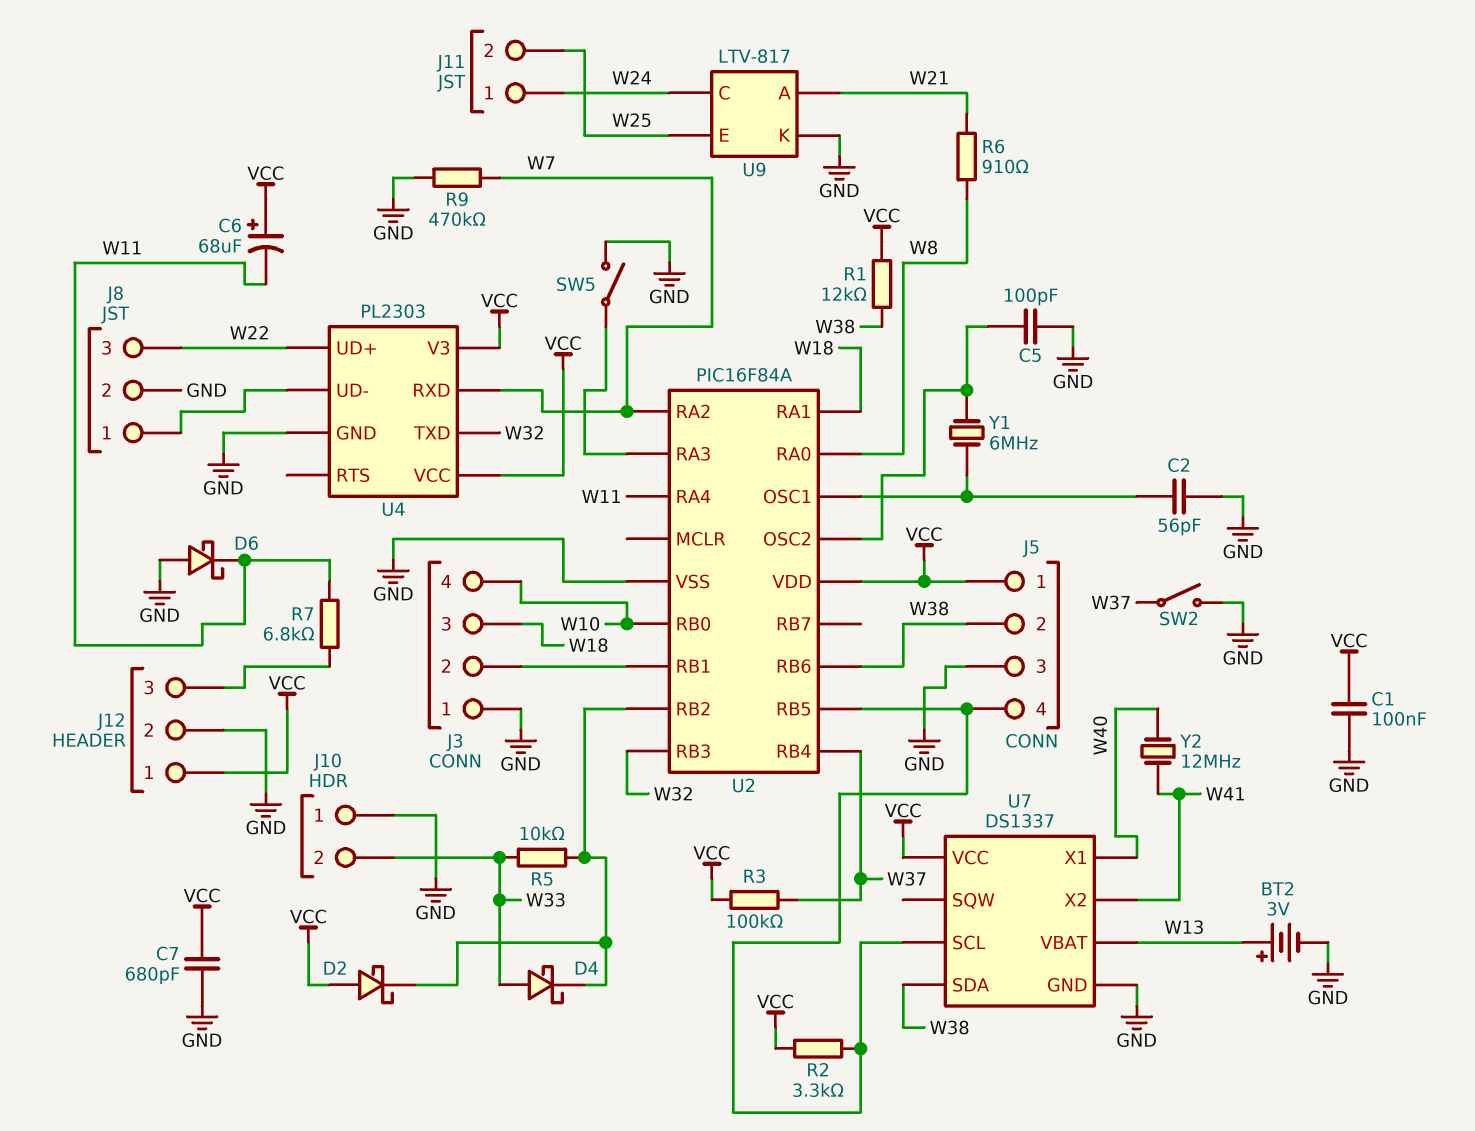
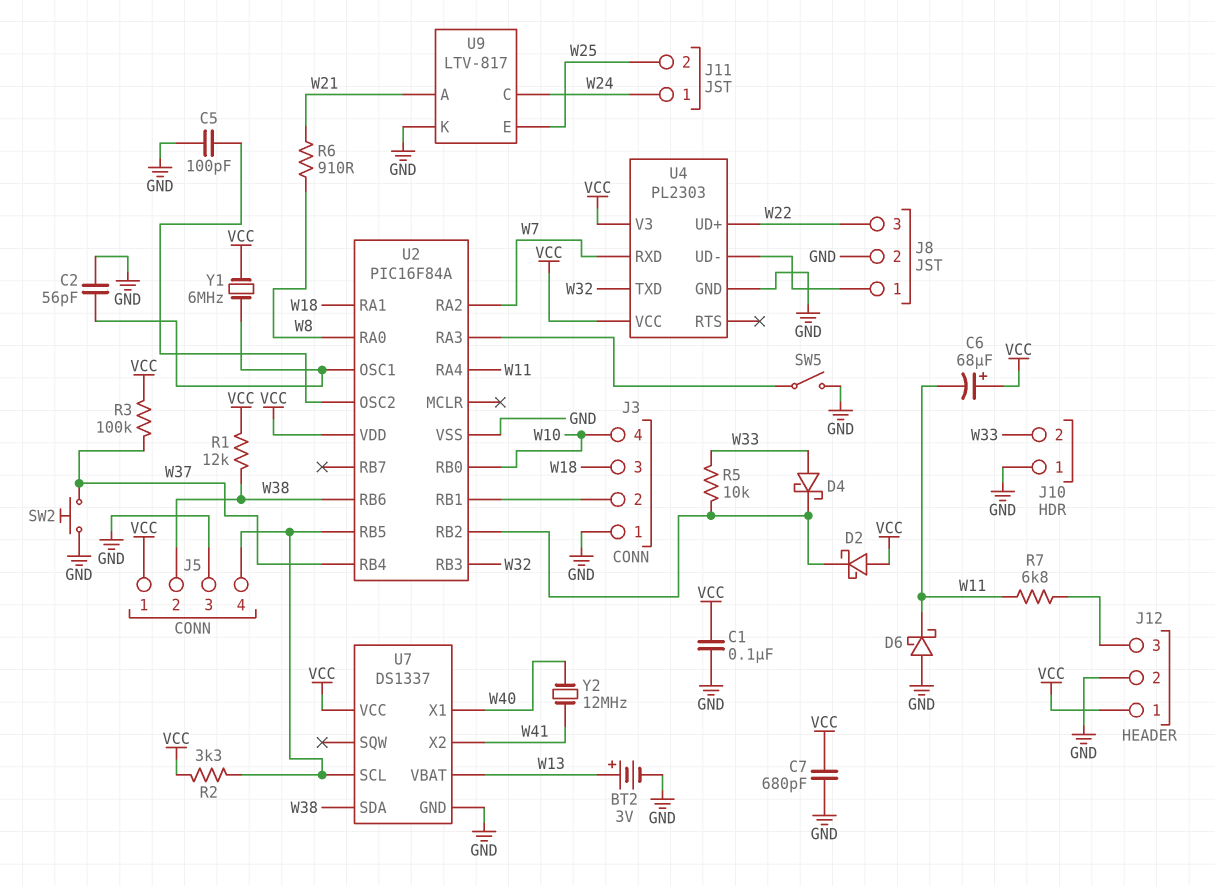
R9: 470k (GND, W7) -> none
SW2: switch (GND, W37) -> button (GND, W37)
Y1: 6MHz (U2/OSC1, U2/OSC2) -> 6MHz (U2/OSC1, VCC)

